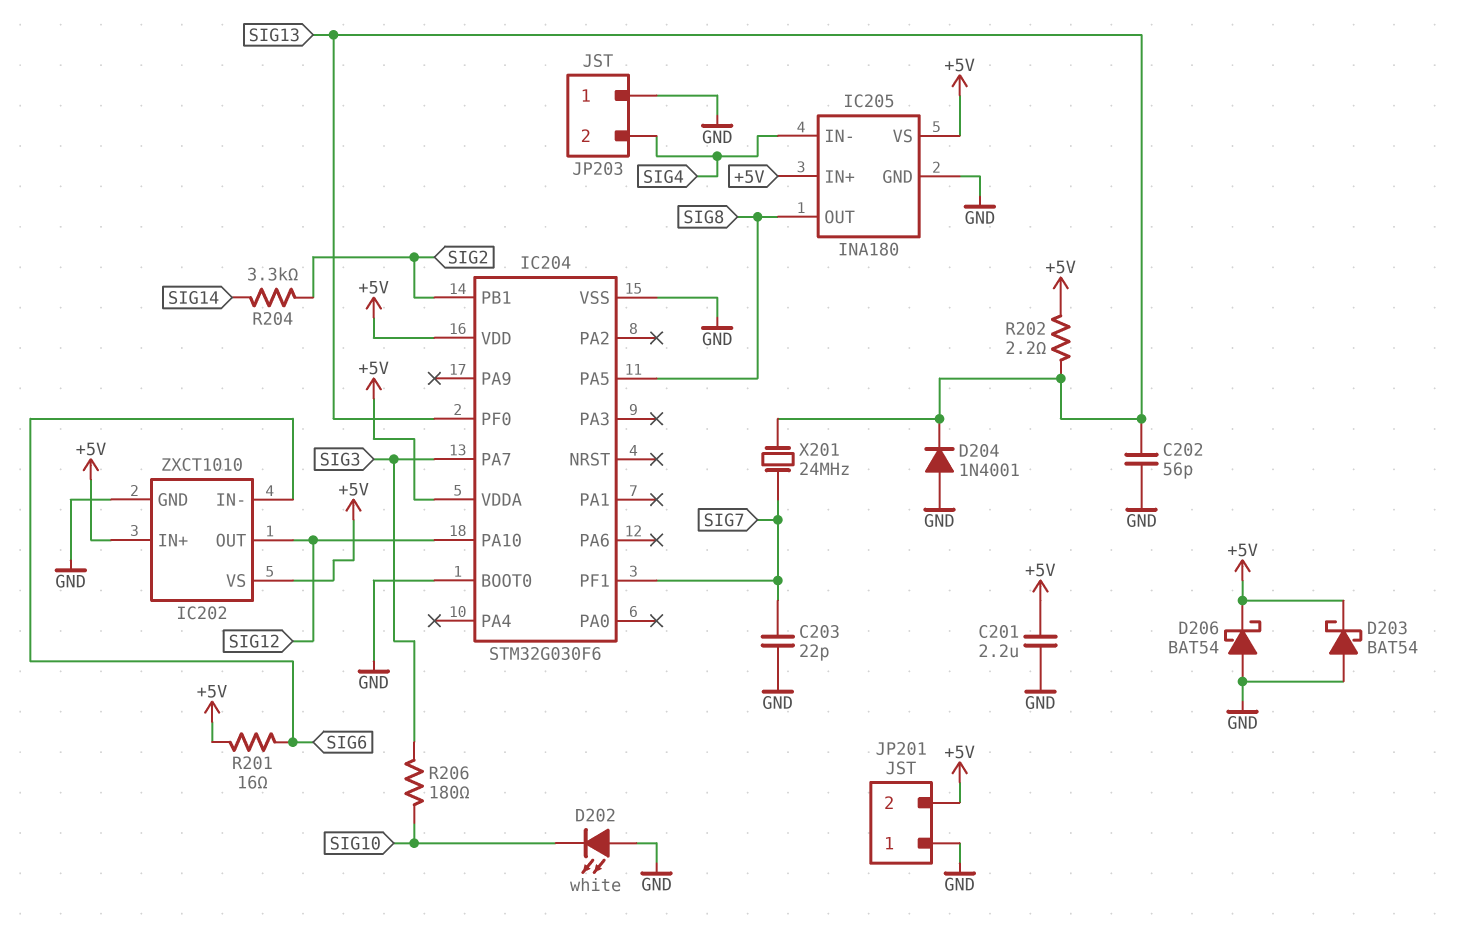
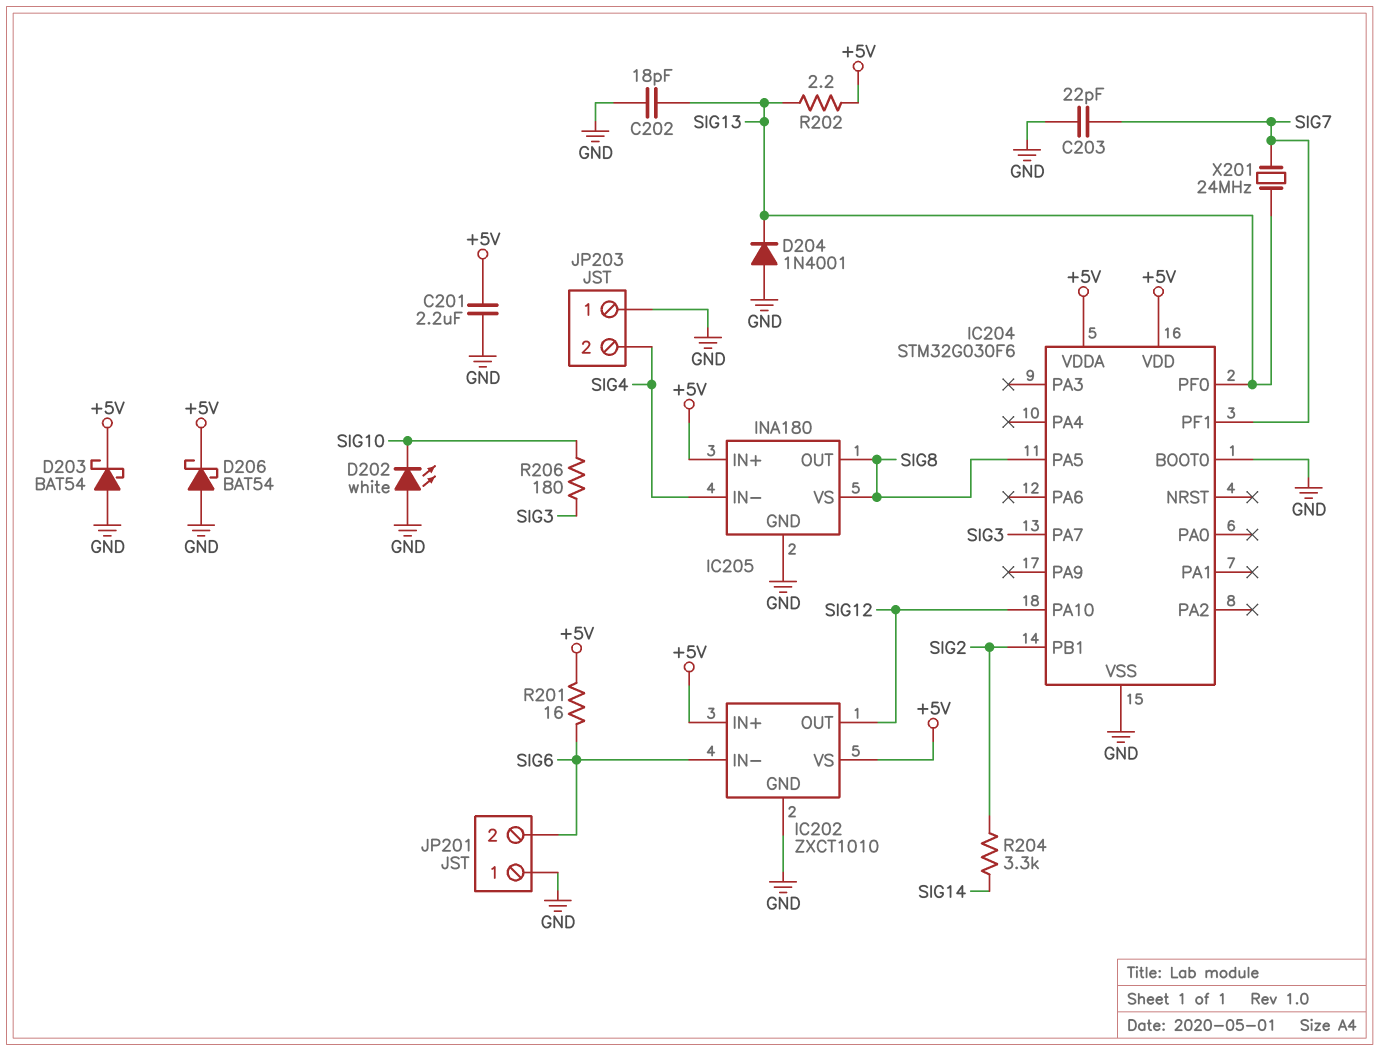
C202: 56pF (GND, SIG13) -> 18pF (GND, SIG13)
IC205 pin VS: +5V -> SIG8
JP201 pin 2: +5V -> SIG6

